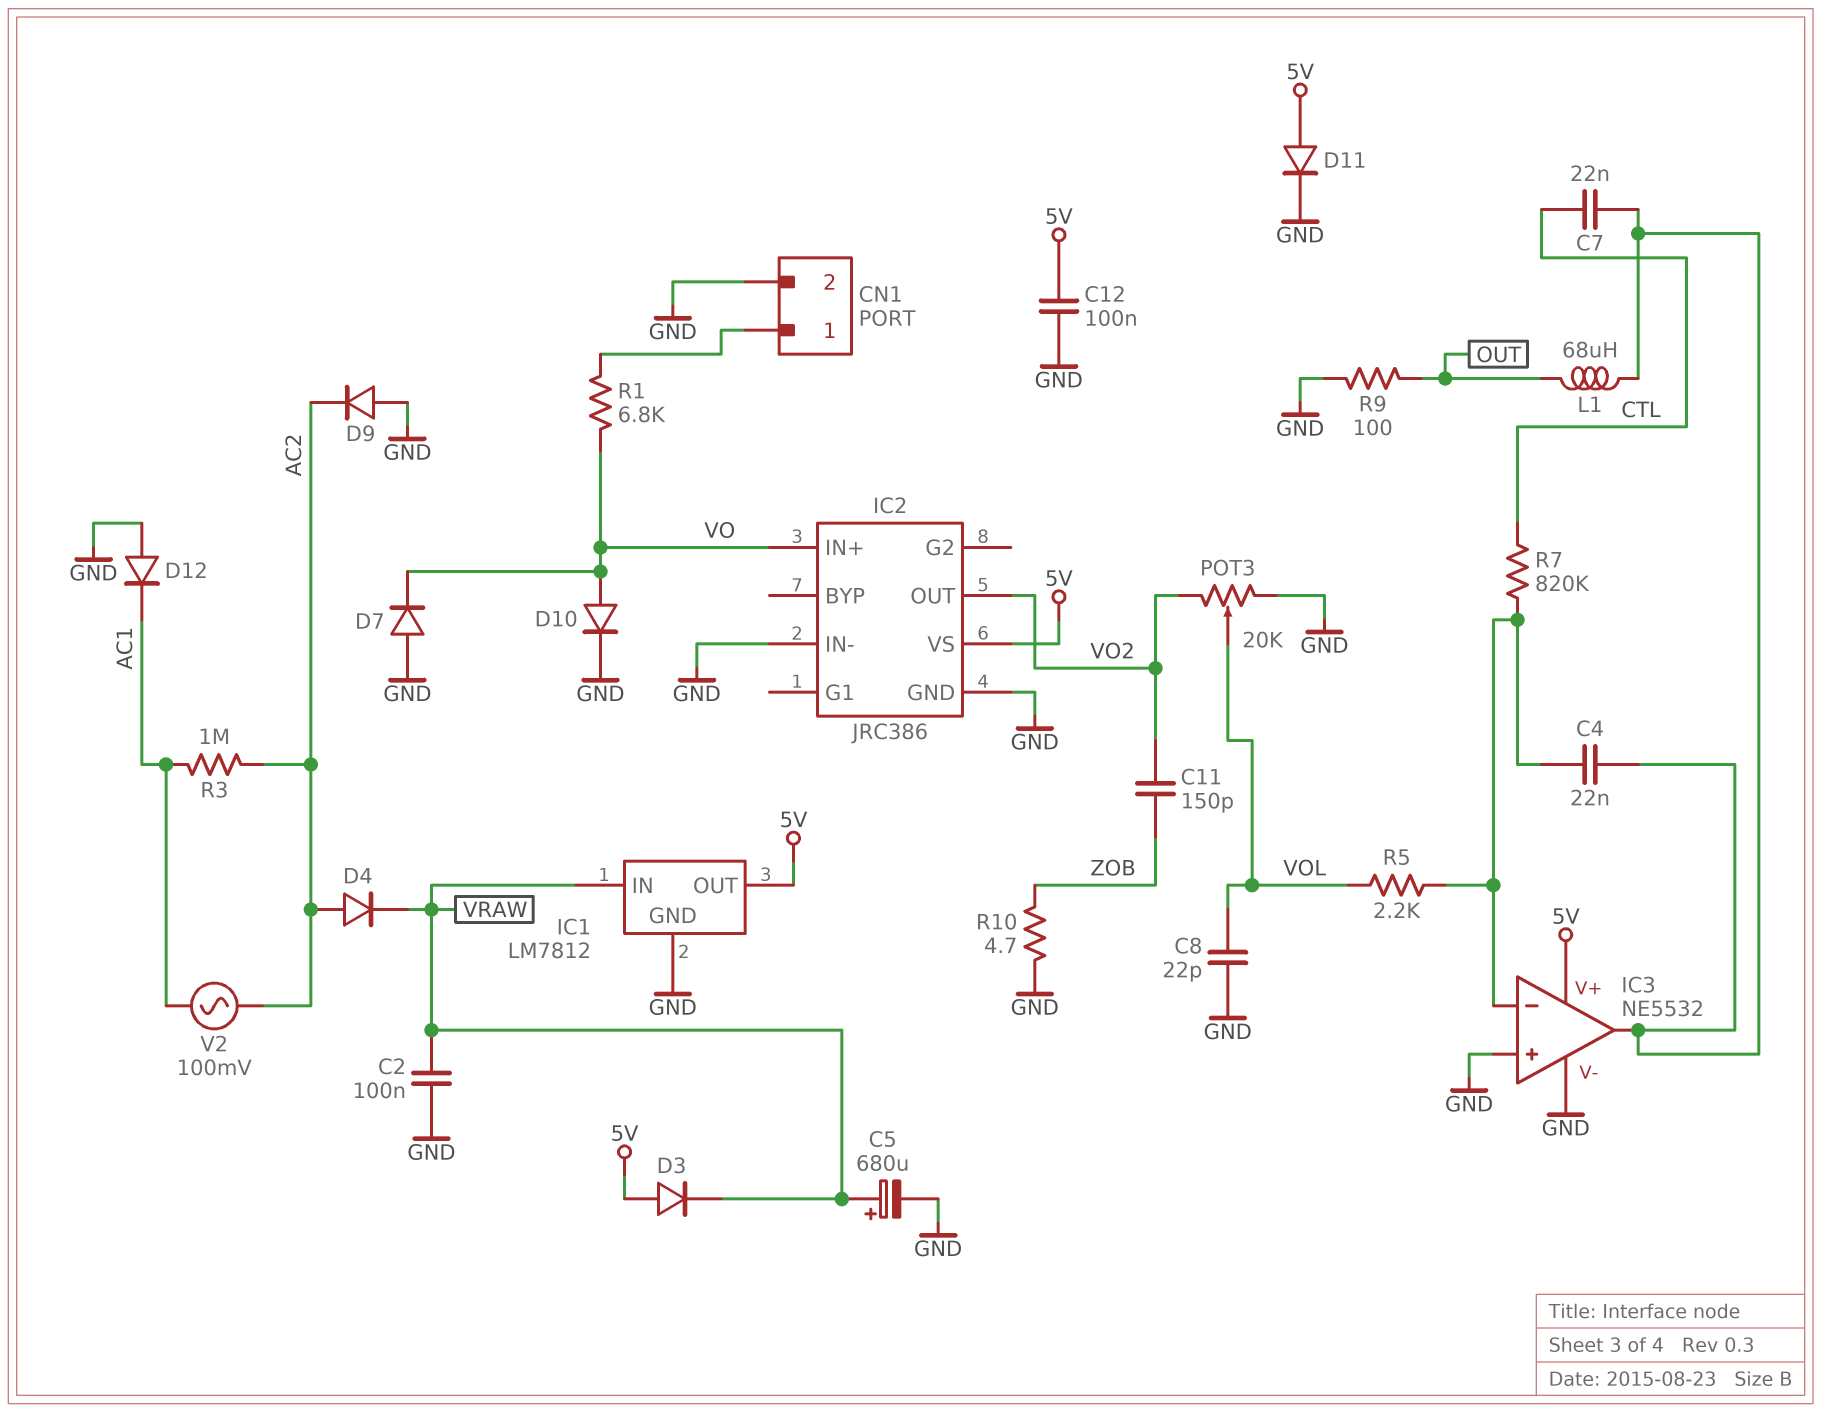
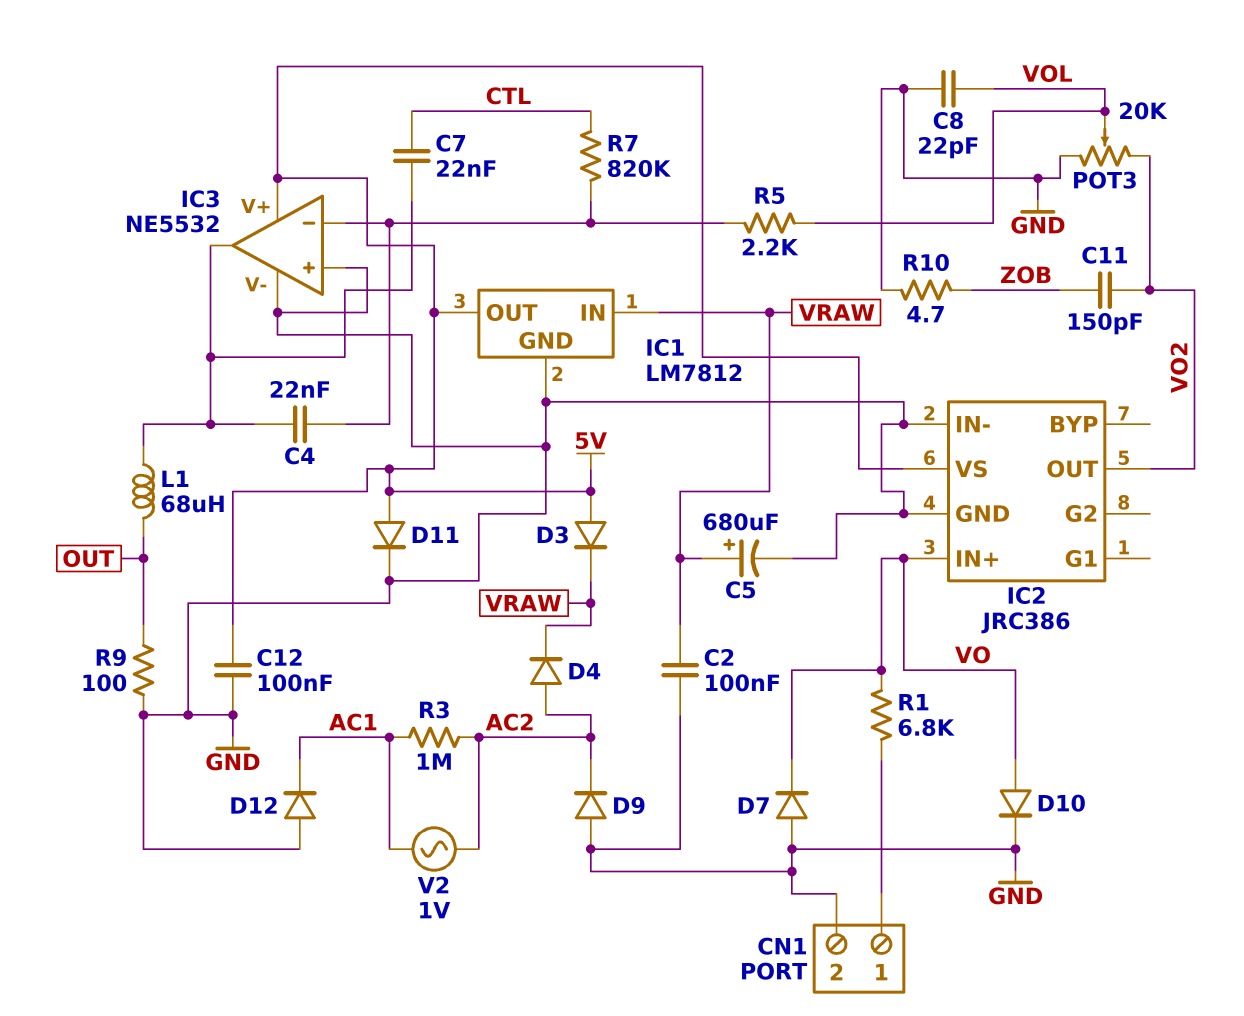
V2: AC 100mV (AC1, AC2) -> AC 1V (AC1, AC2)

